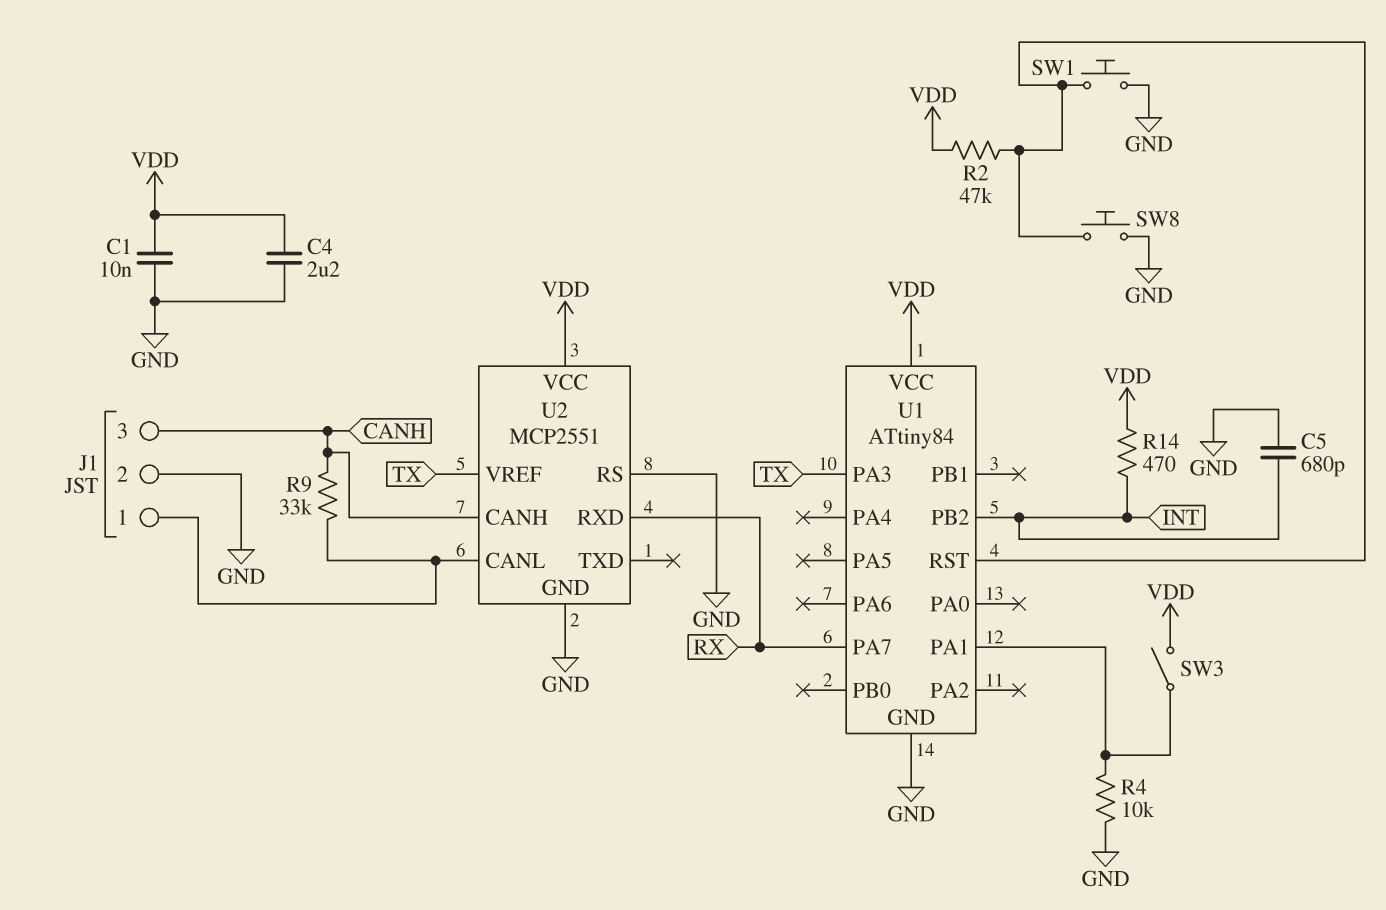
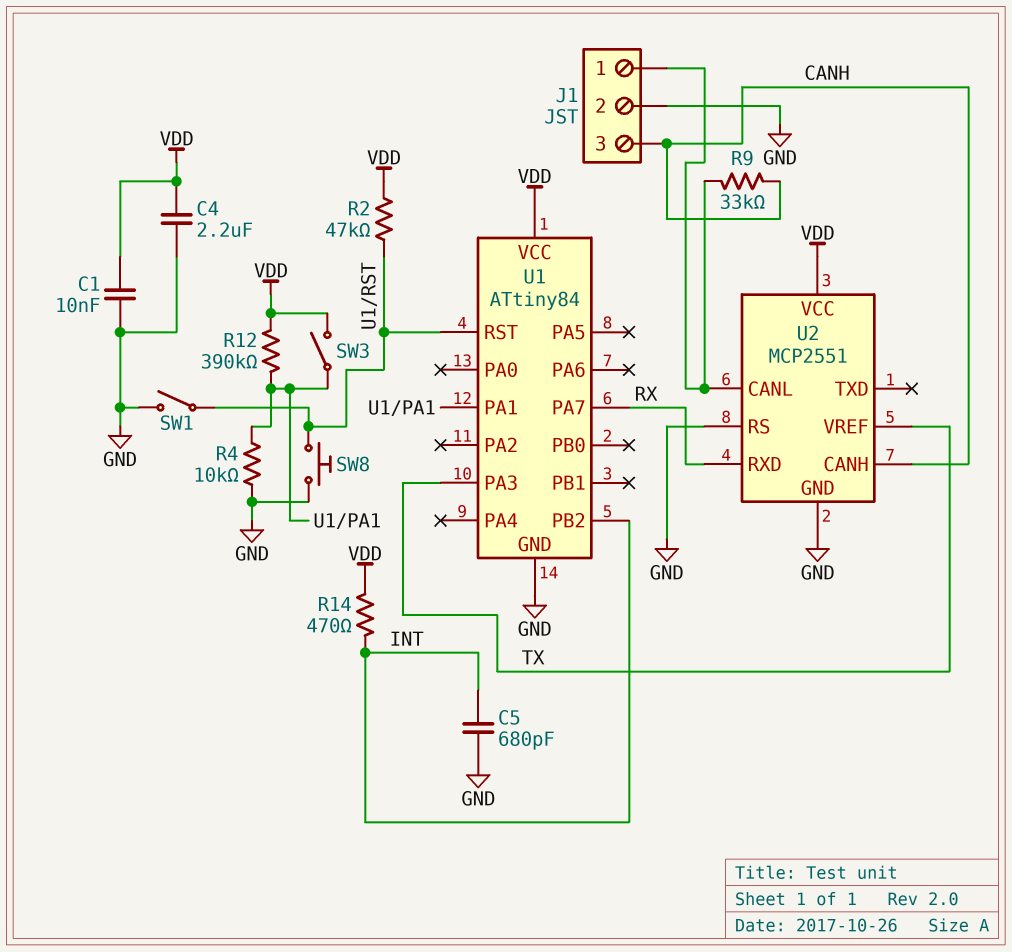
R12: none -> 390k (U1/PA1, VDD)
SW1: button (GND, U1/RST) -> switch (GND, U1/RST)

